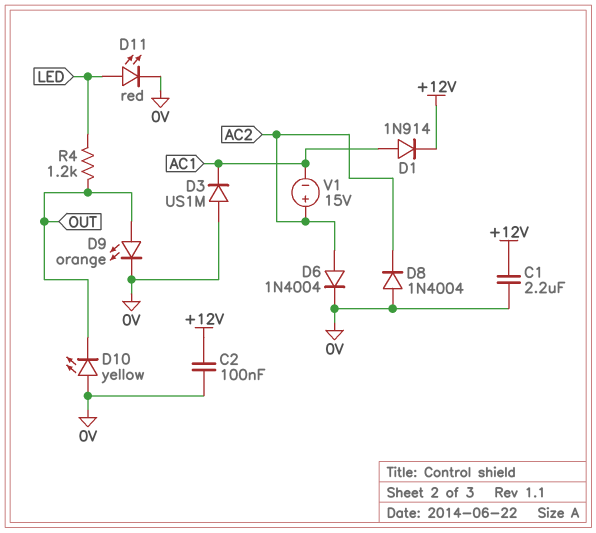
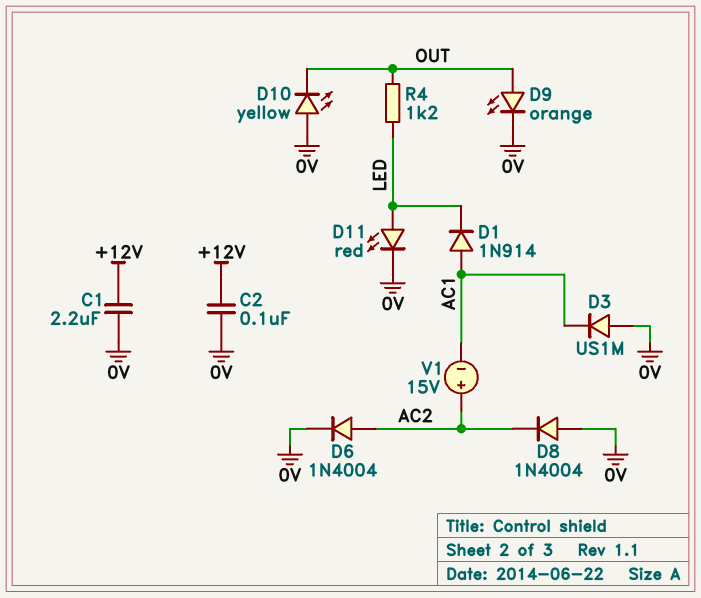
D1: diode 1N914 (A AC1, K +12V) -> diode 1N914 (A AC1, K LED)

